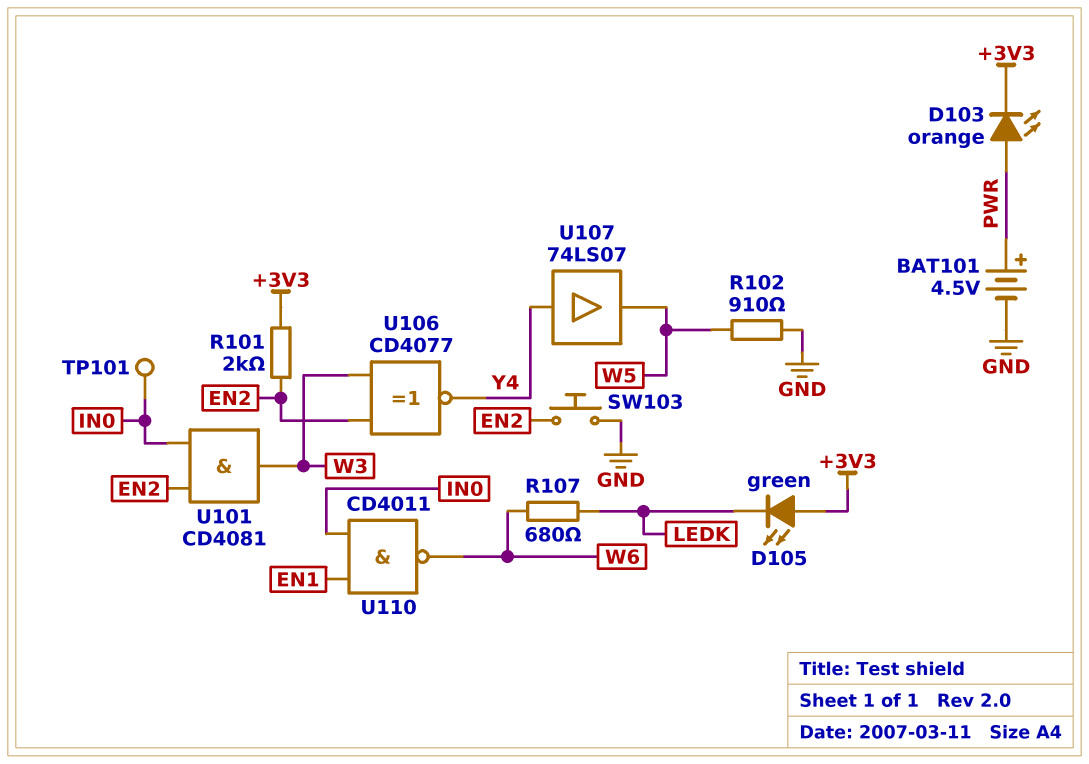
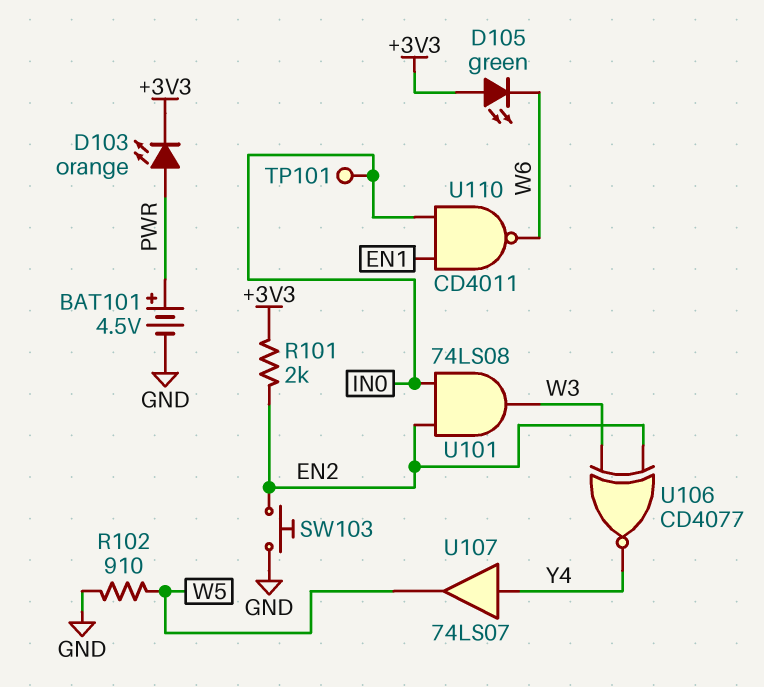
D105: LED green (A +3V3, K LEDK) -> LED green (A +3V3, K W6)
R107: 680 (LEDK, W6) -> none
U101: AND CD4081 (in EN2, in IN0, out W3) -> AND 74LS08 (in EN2, in IN0, out W3)

